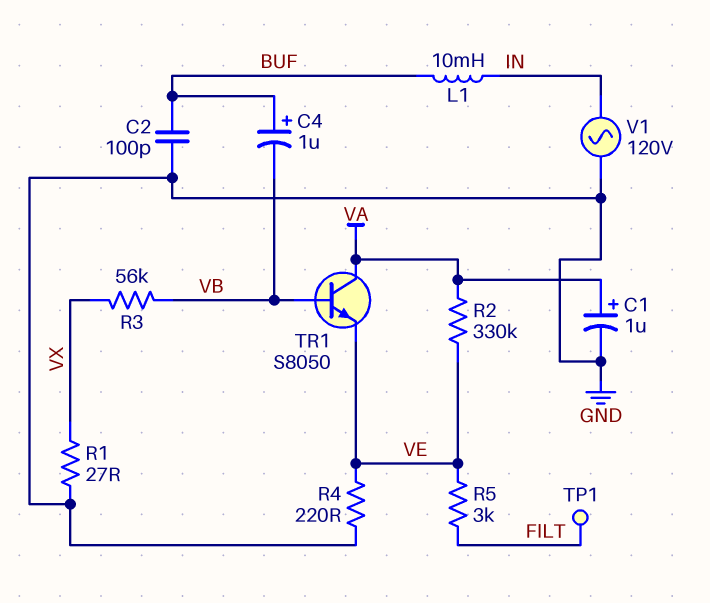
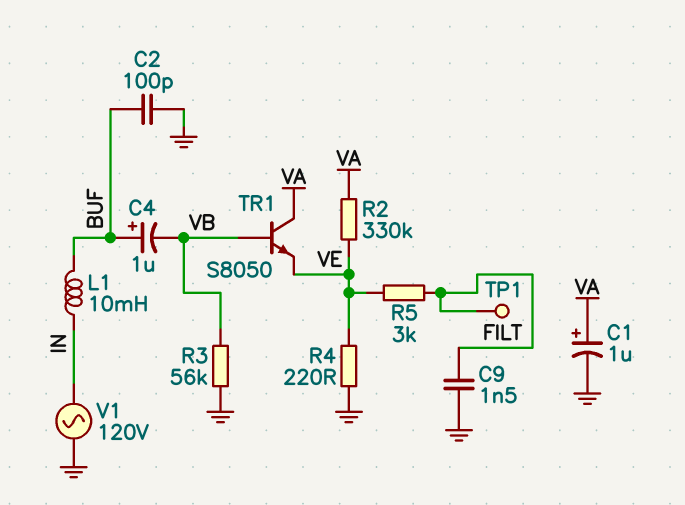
C9: none -> 1.5nF (FILT, GND)
R1: 27 (GND, VX) -> none
R3: 56k (VB, VX) -> 56k (GND, VB)

